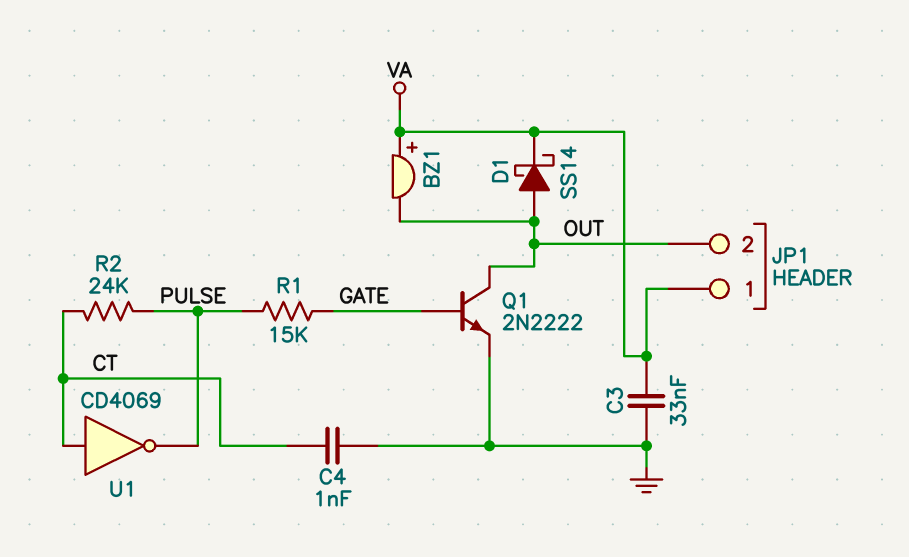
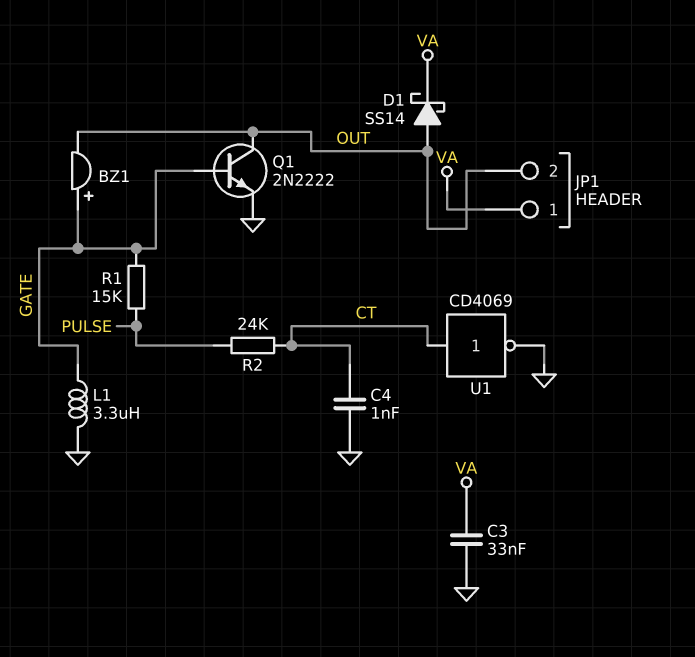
BZ1: buzzer (plus VA, minus OUT) -> buzzer (plus GATE, minus OUT)
L1: none -> 3.3uH (GATE, GND)
U1: NOT CD4069 (in CT, out PULSE) -> NOT CD4069 (in CT, out GND)

